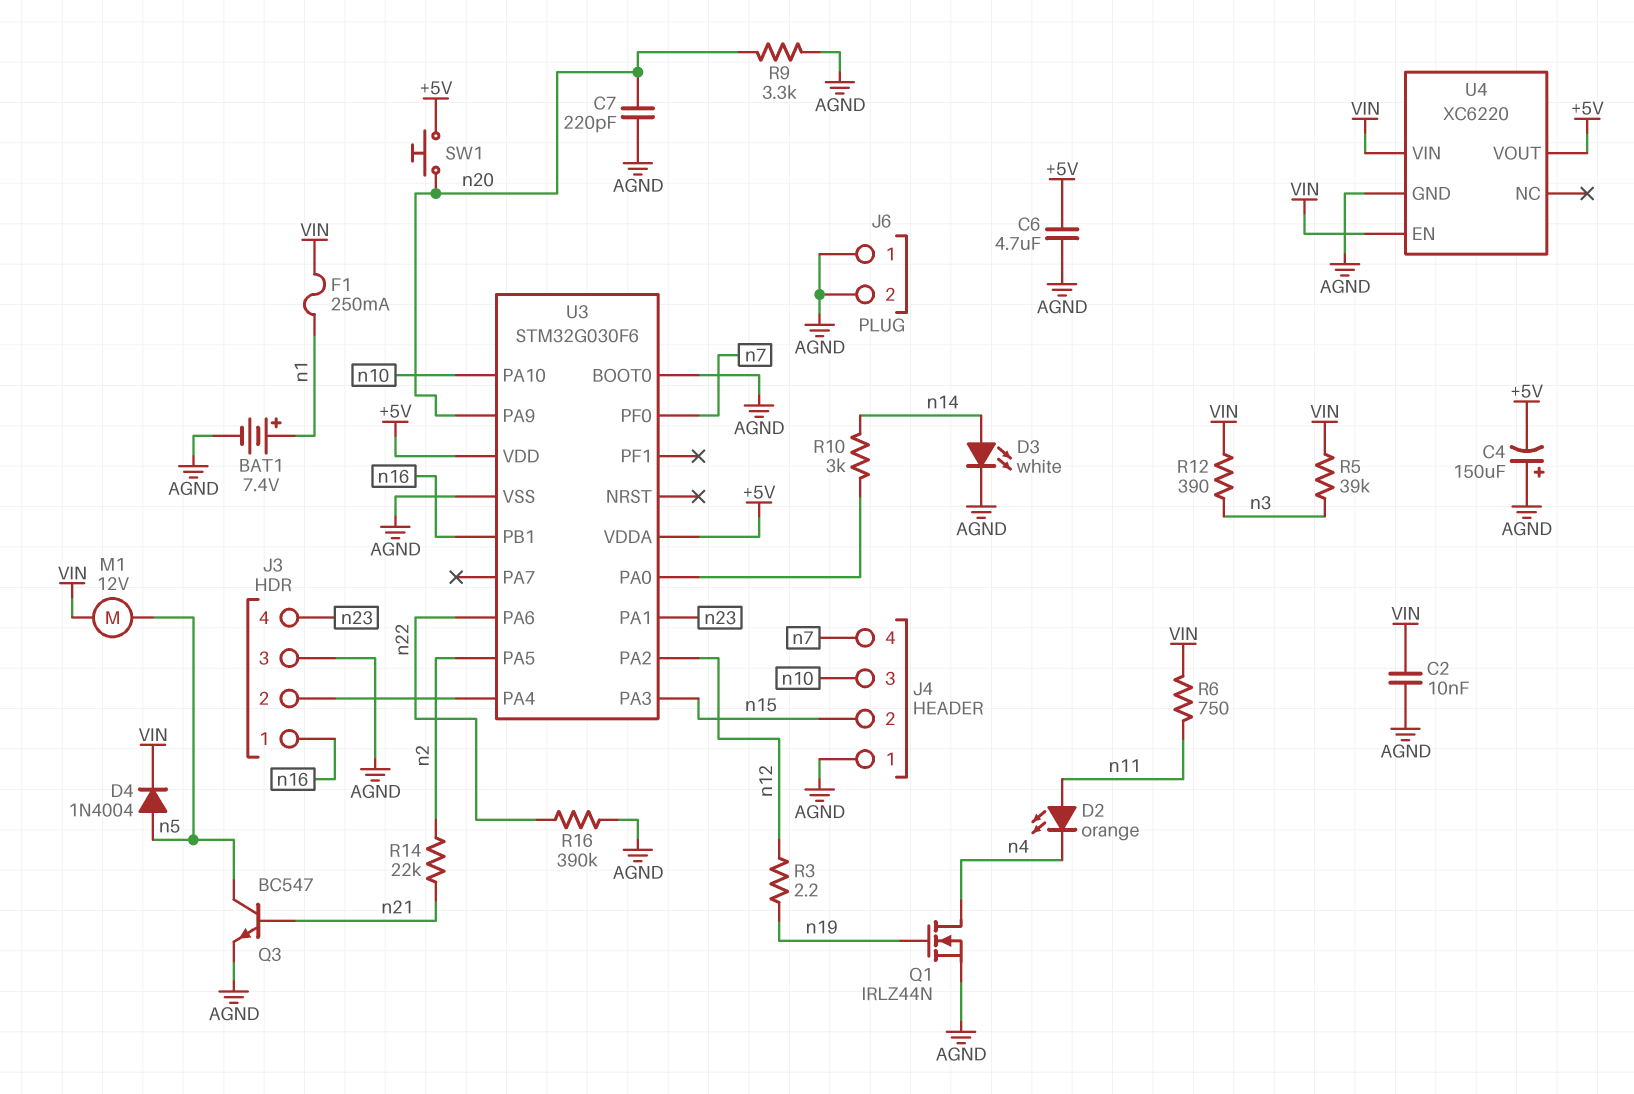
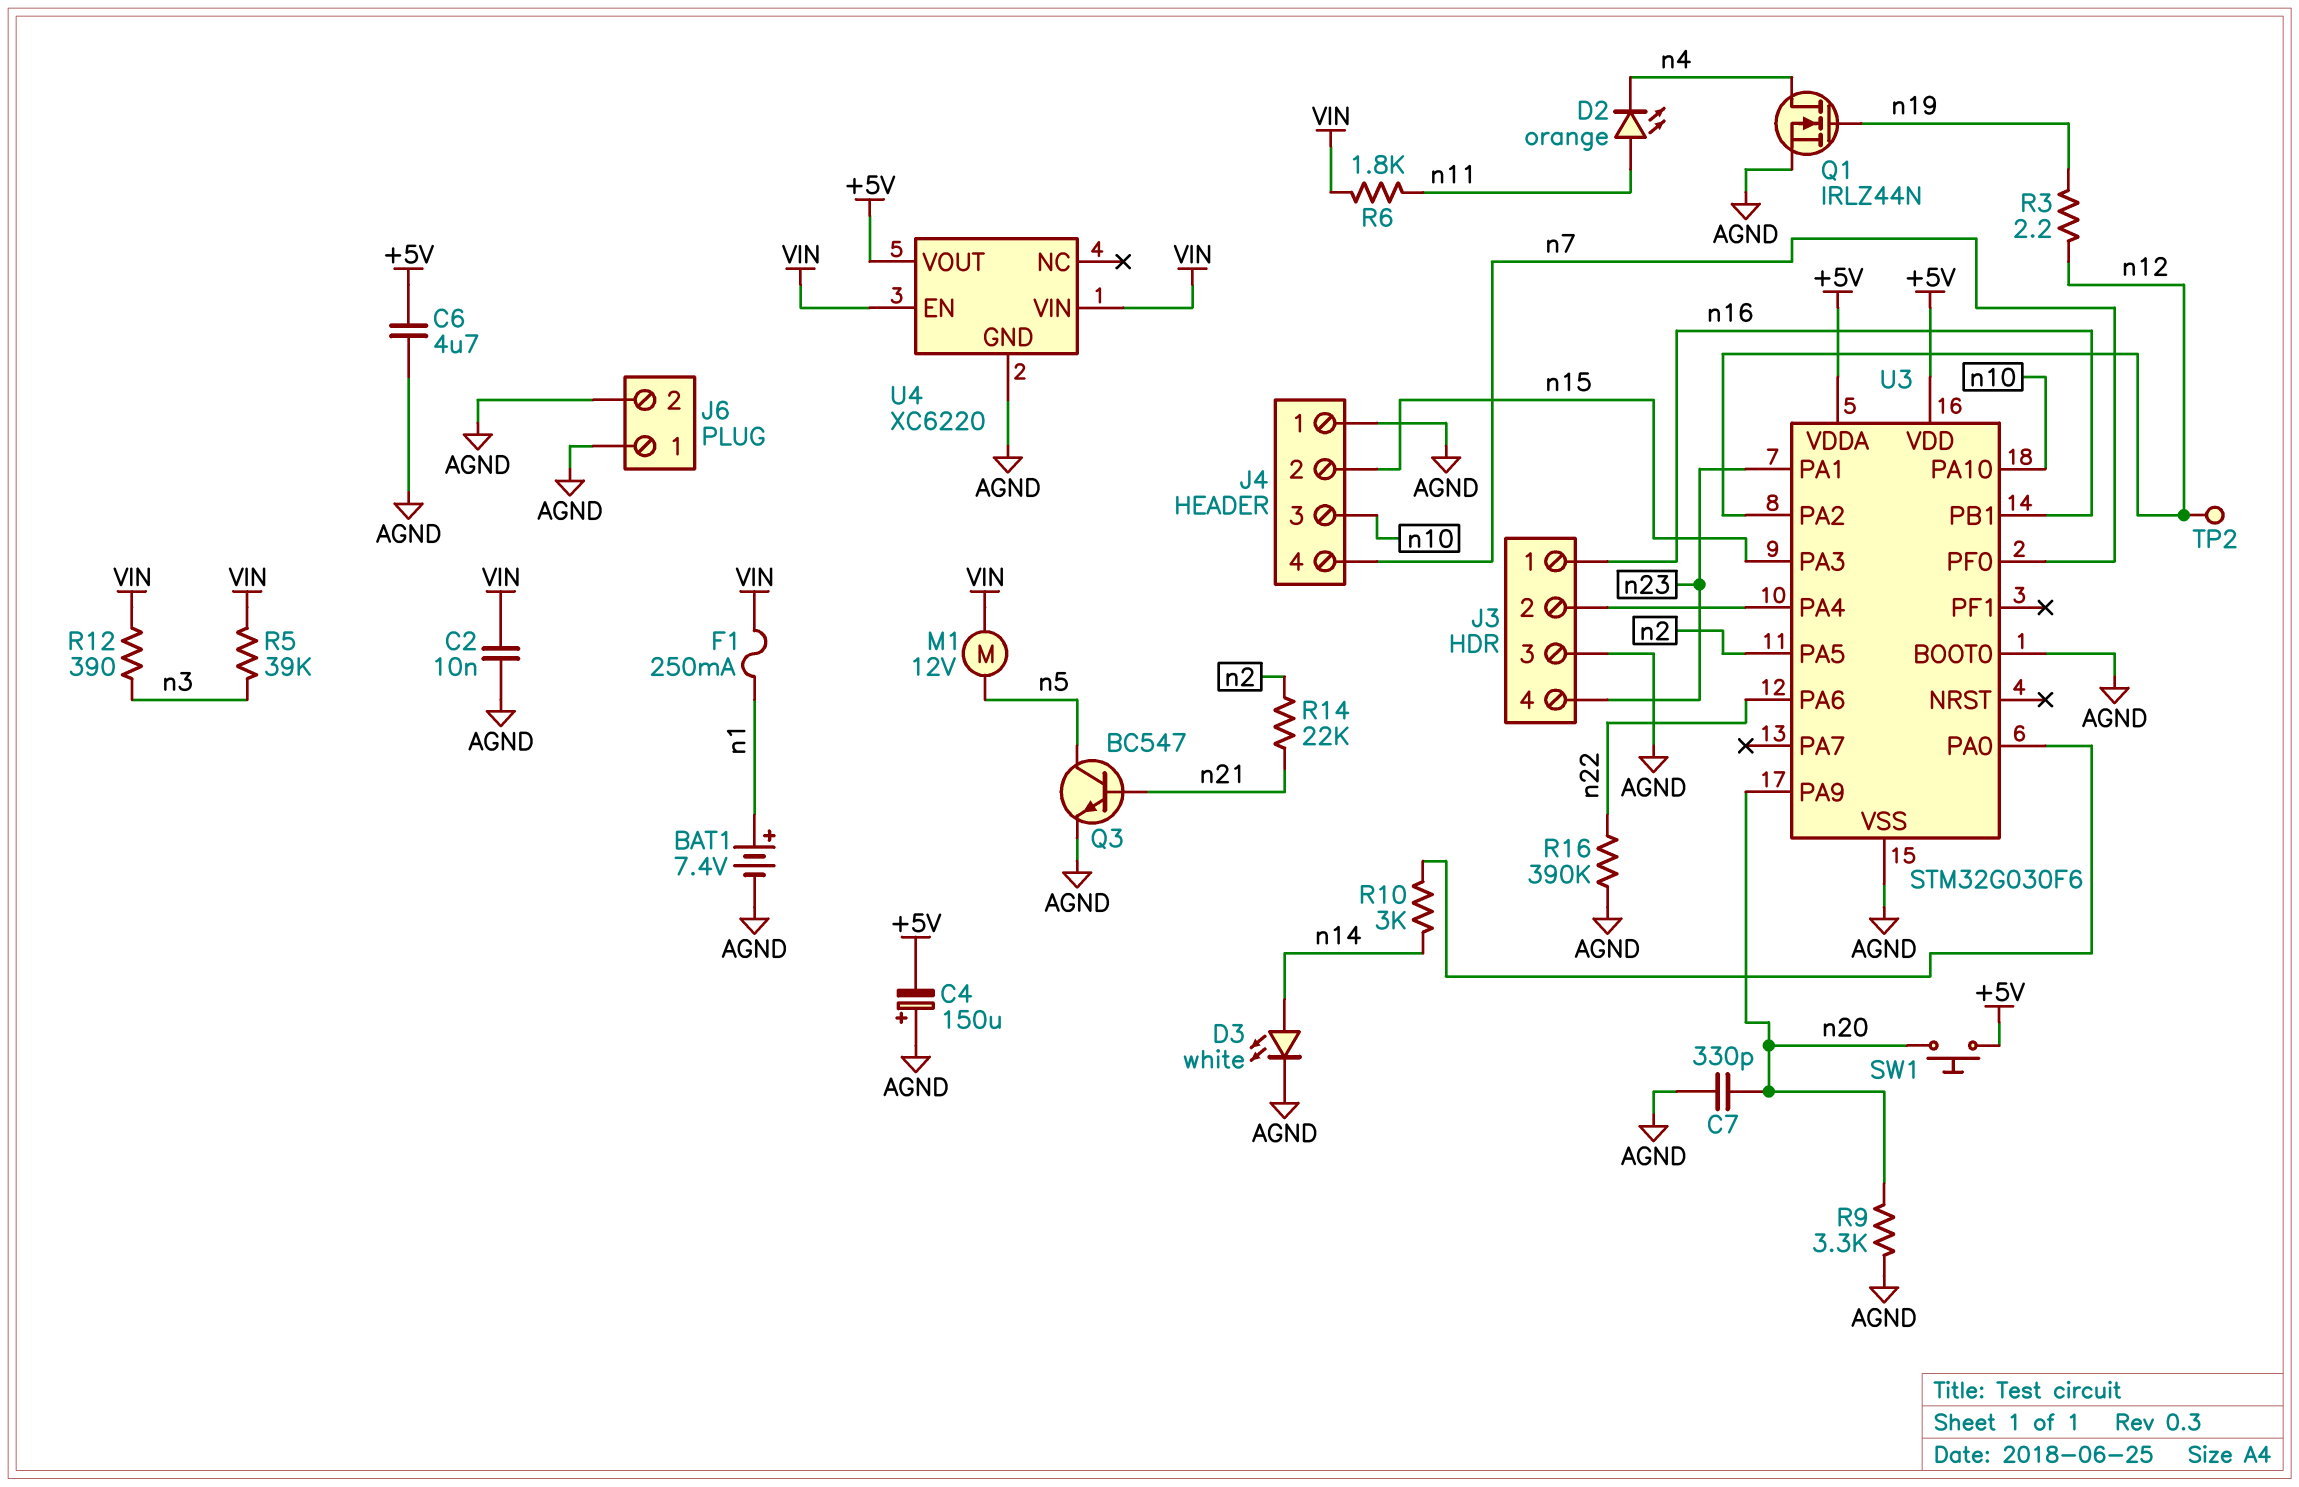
C7: 220pF (AGND, n20) -> 330pF (AGND, n20)
D4: diode 1N4004 (A n5, K VIN) -> none
R6: 750 (VIN, n11) -> 1.8k (VIN, n11)
TP2: none -> test point (n12)

